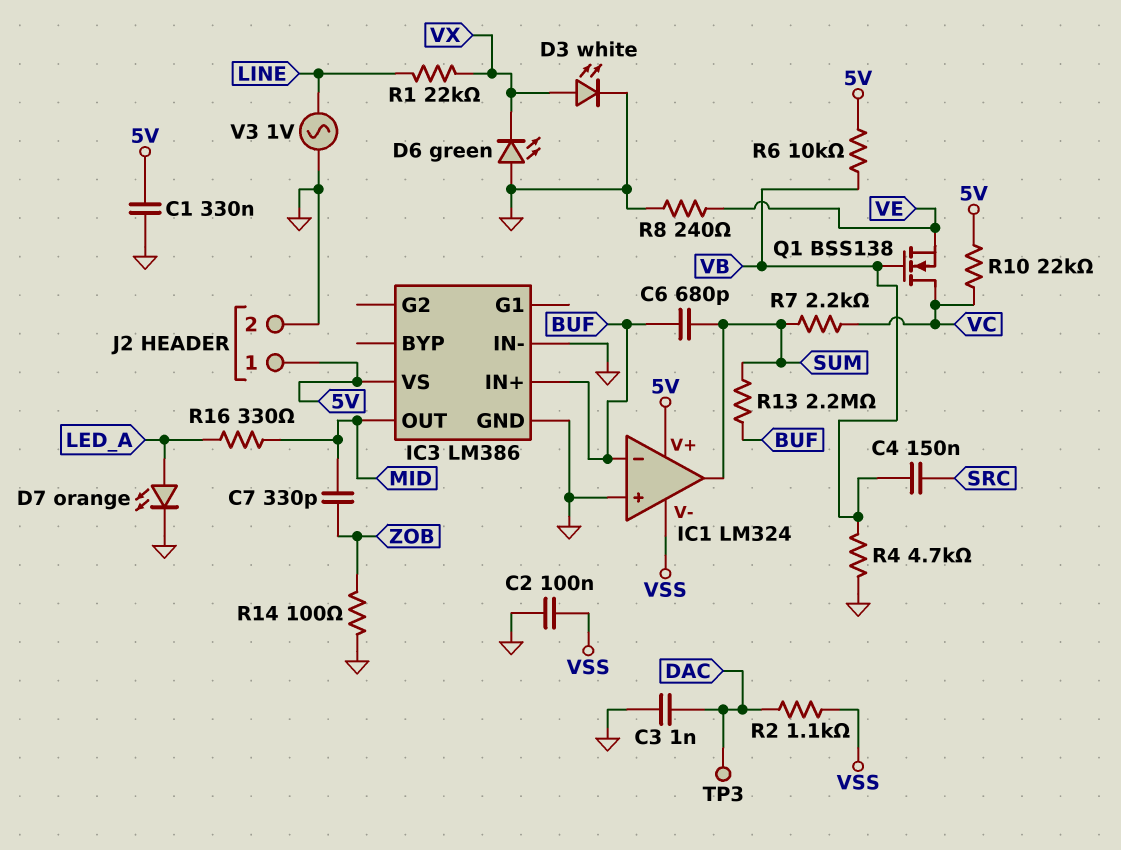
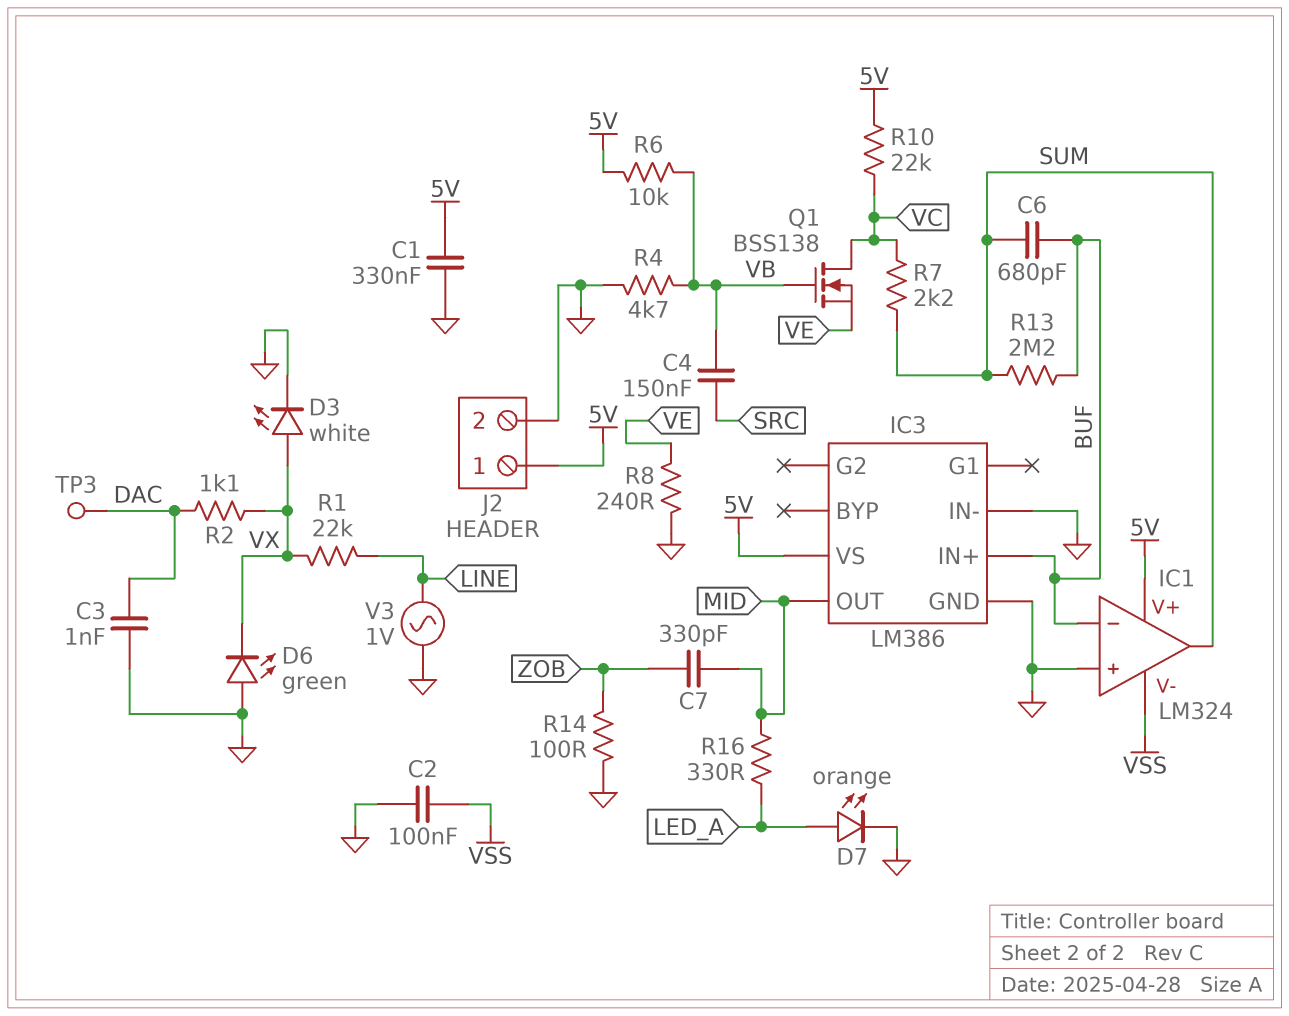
R2: 1.1k (DAC, VSS) -> 1.1k (DAC, VX)

